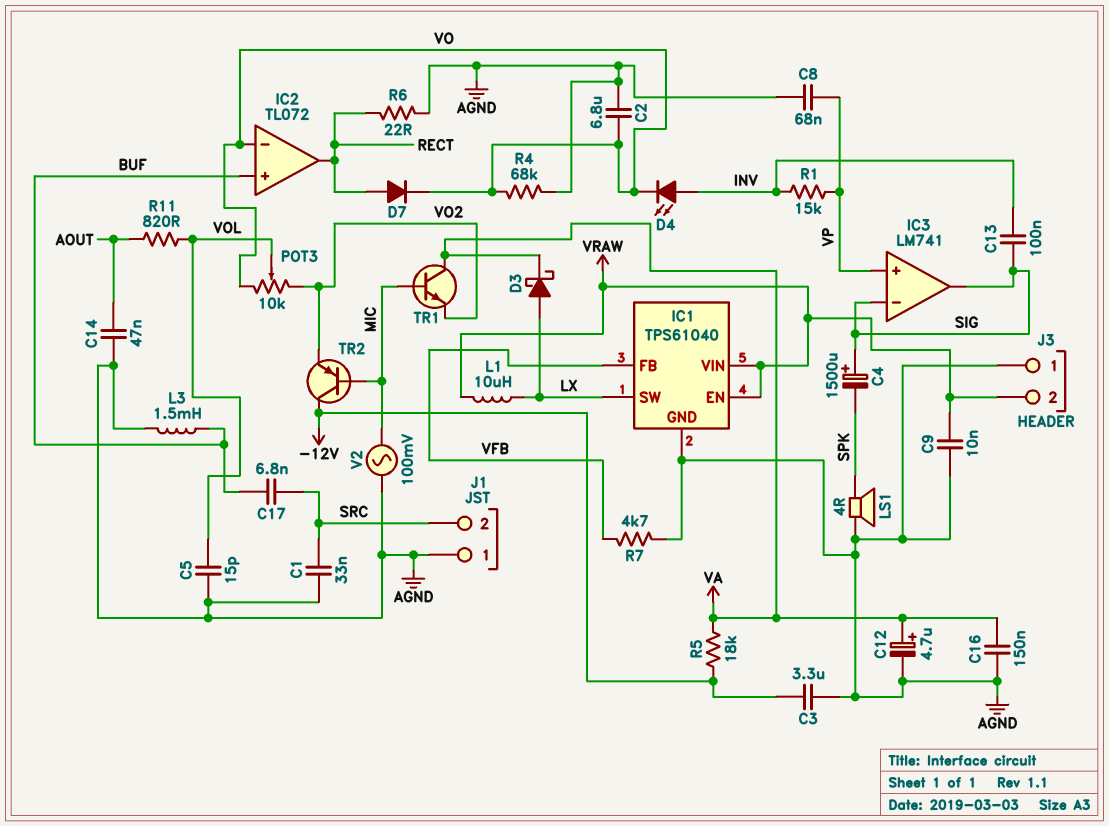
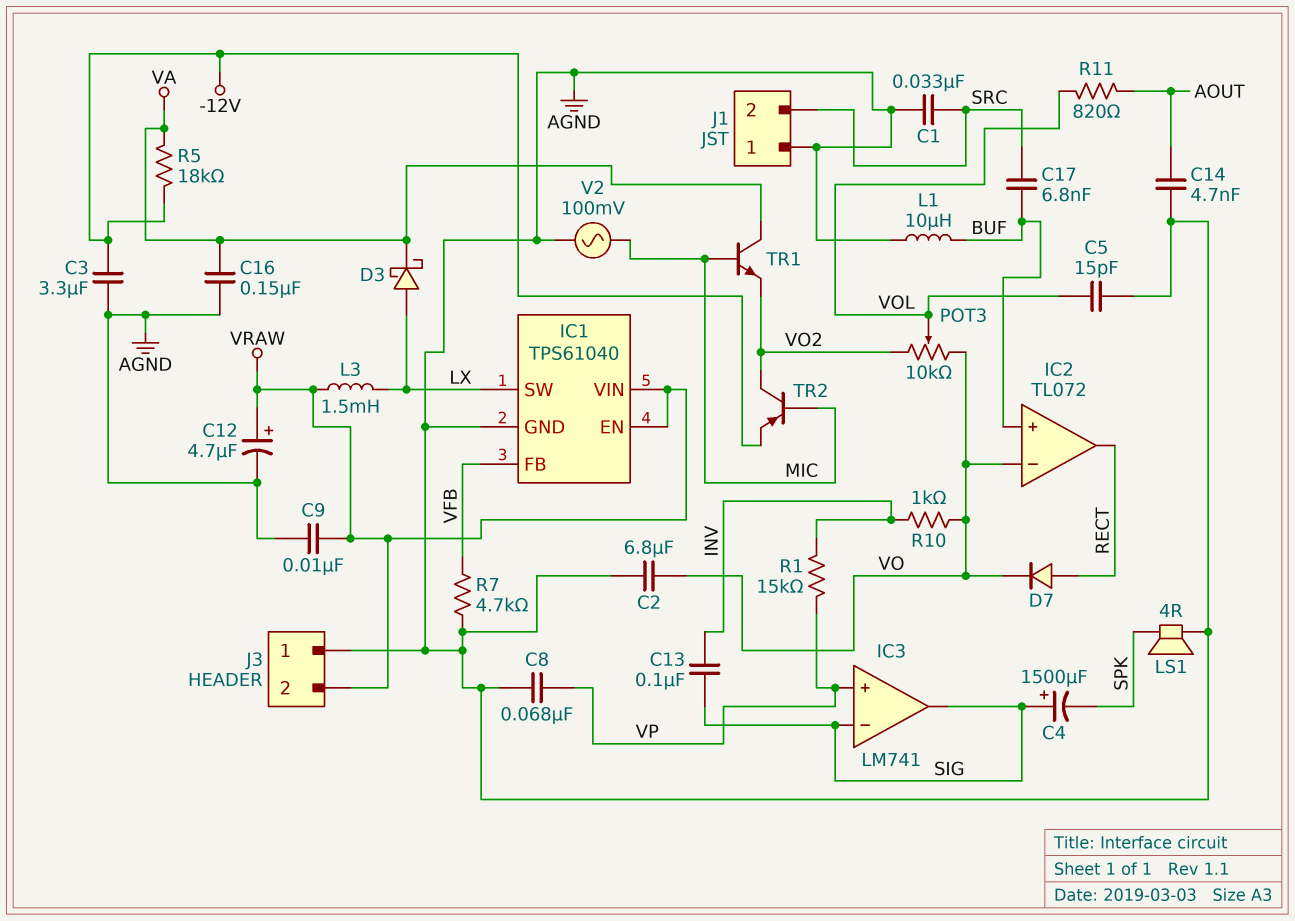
C12: 4.7uF (plus VA, minus AGND) -> 4.7uF (plus VRAW, minus AGND)
C14: 47nF (AGND, AOUT) -> 4.7nF (AGND, AOUT)
D4: LED (A INV, K VO) -> none
L1: 10uH (LX, VRAW) -> 10uH (AGND, BUF)
L3: 1.5mH (AGND, BUF) -> 1.5mH (LX, VRAW)
R4: 68k (AGND, VO) -> none
R6: 22 (AGND, RECT) -> none
R10: none -> 1k (INV, VO)
TR2: PNP (B MIC, C -12V, E VO2) -> PNP (B MIC, C VO2, E -12V)

